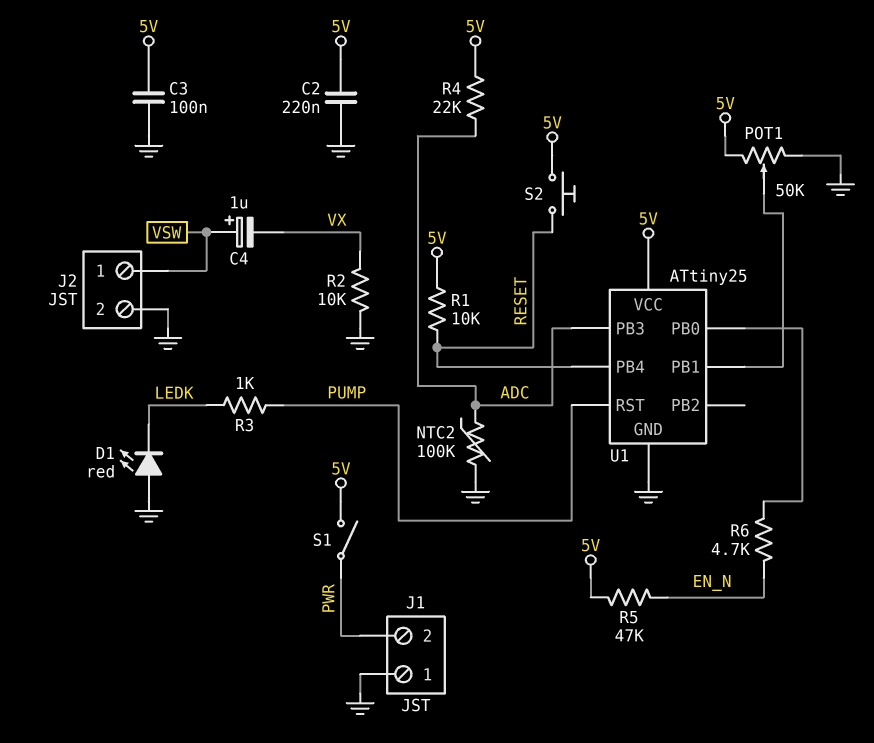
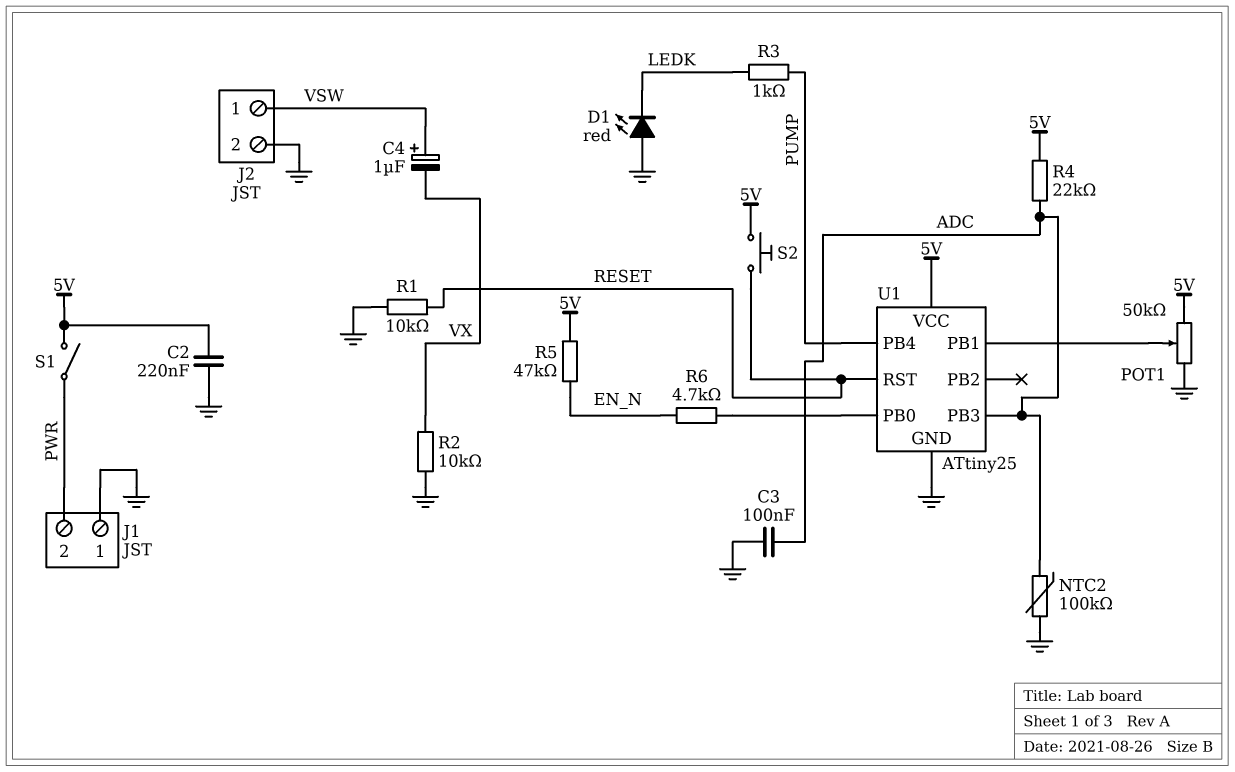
C3: 100nF (5V, GND) -> 100nF (ADC, GND)
R1: 10k (5V, RESET) -> 10k (GND, RESET)
U1 pin PB4: RESET -> PUMP
U1 pin RST: PUMP -> RESET

